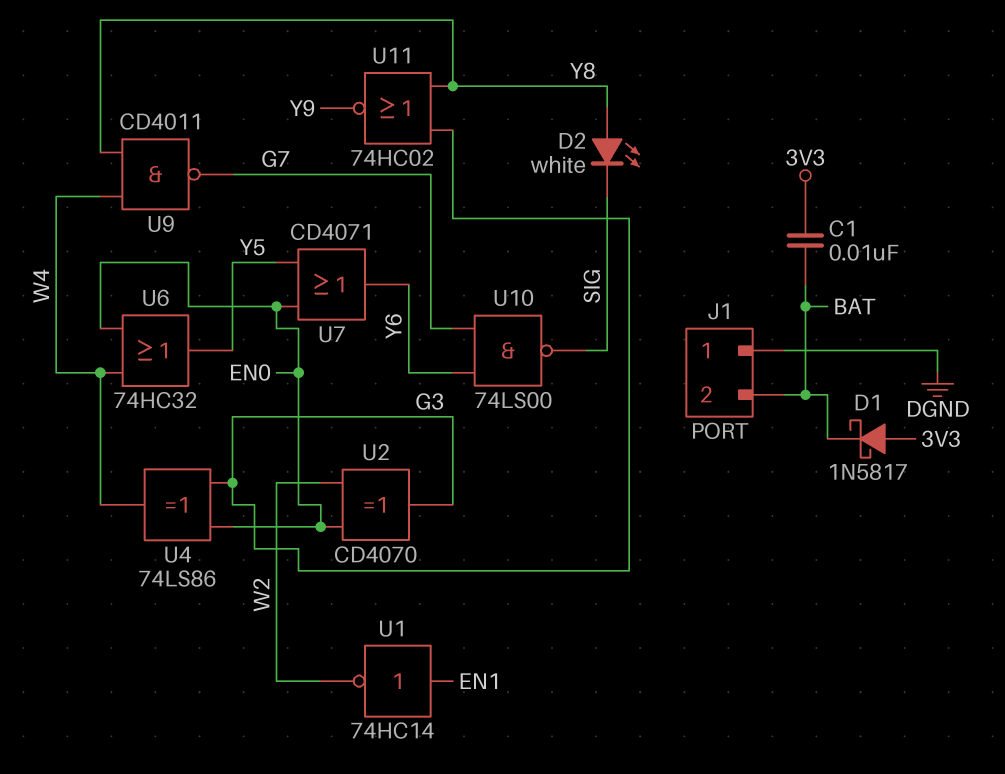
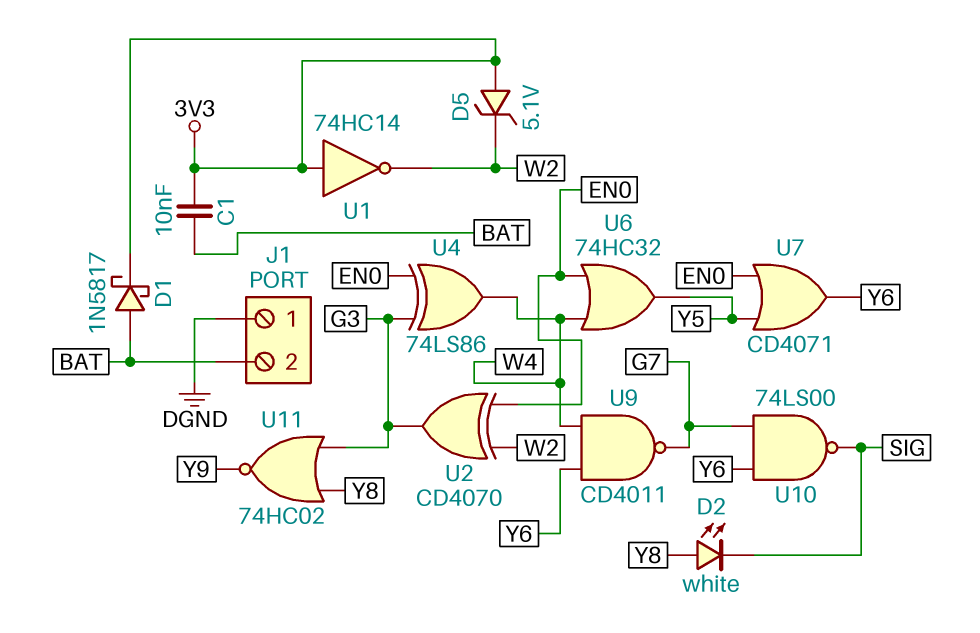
D1: schottky 1N5817 (A 3V3, K BAT) -> schottky 1N5817 (A BAT, K 3V3)
D5: none -> zener 5.1V (A 3V3, K W2)
U1: NOT 74HC14 (in EN1, out W2) -> NOT 74HC14 (in 3V3, out W2)
U9: NAND CD4011 (in W4, in Y8, out G7) -> NAND CD4011 (in W4, in Y6, out G7)

